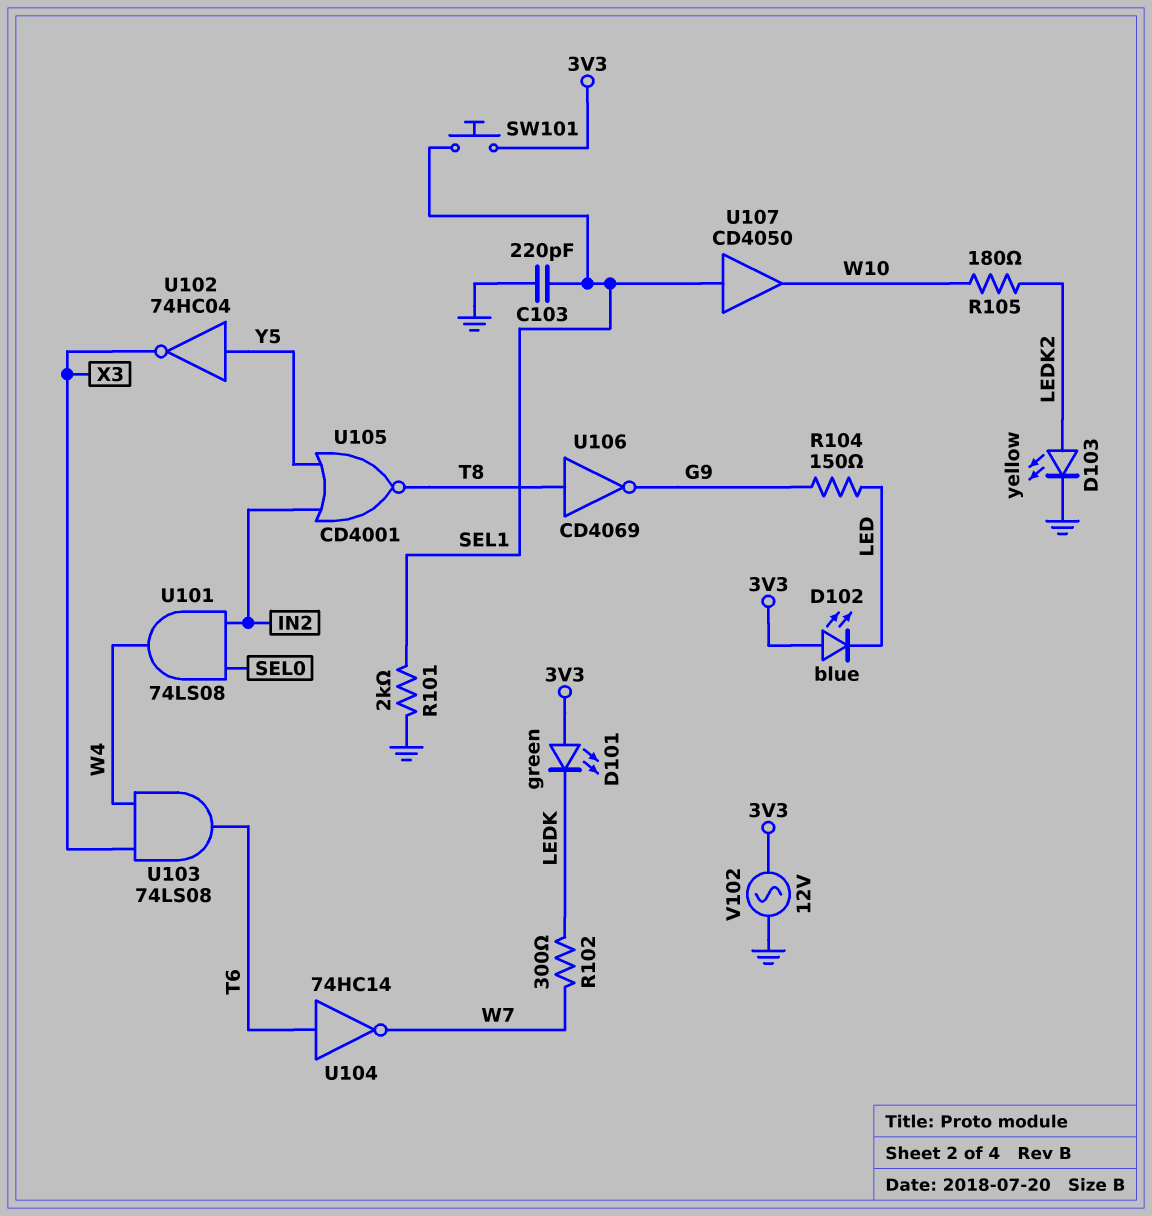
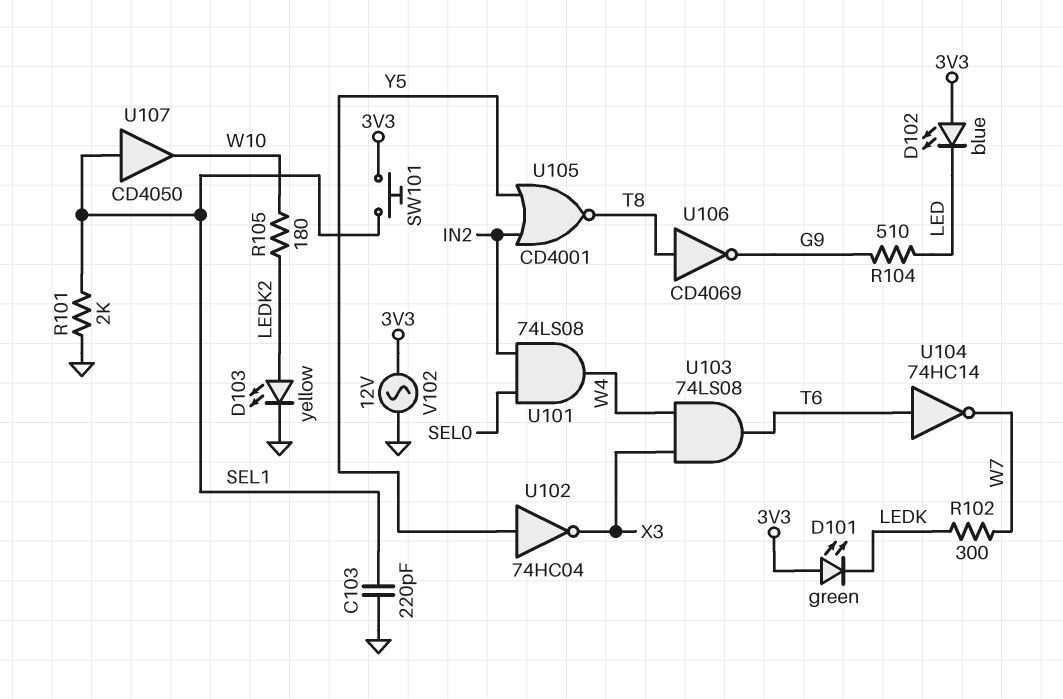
R104: 150 (G9, LED) -> 510 (G9, LED)

